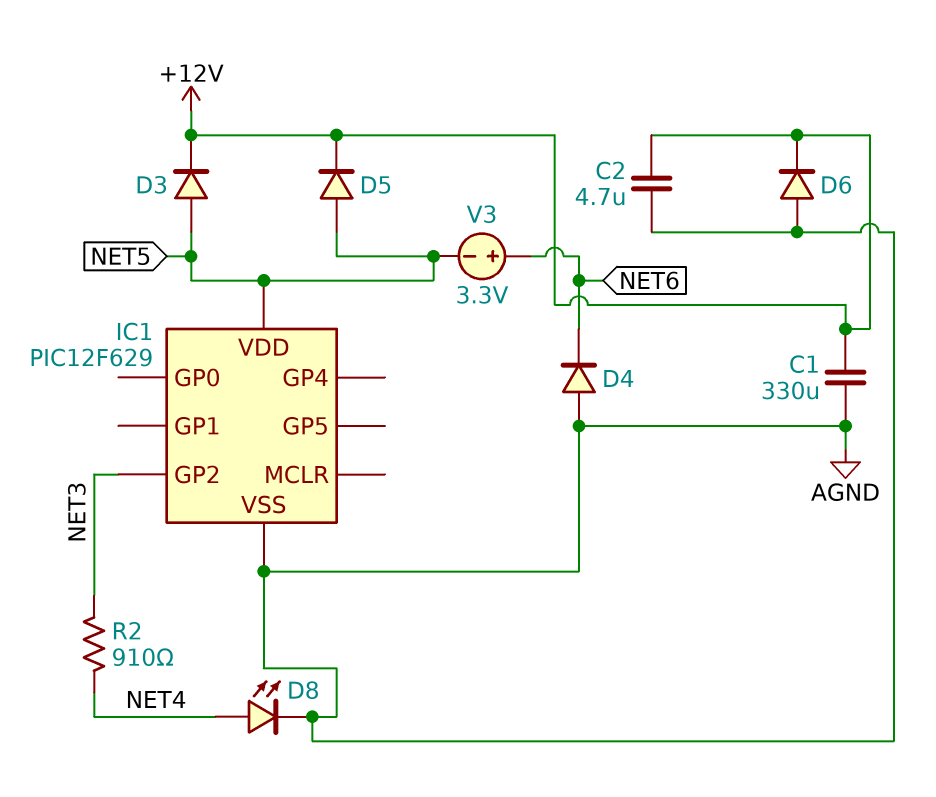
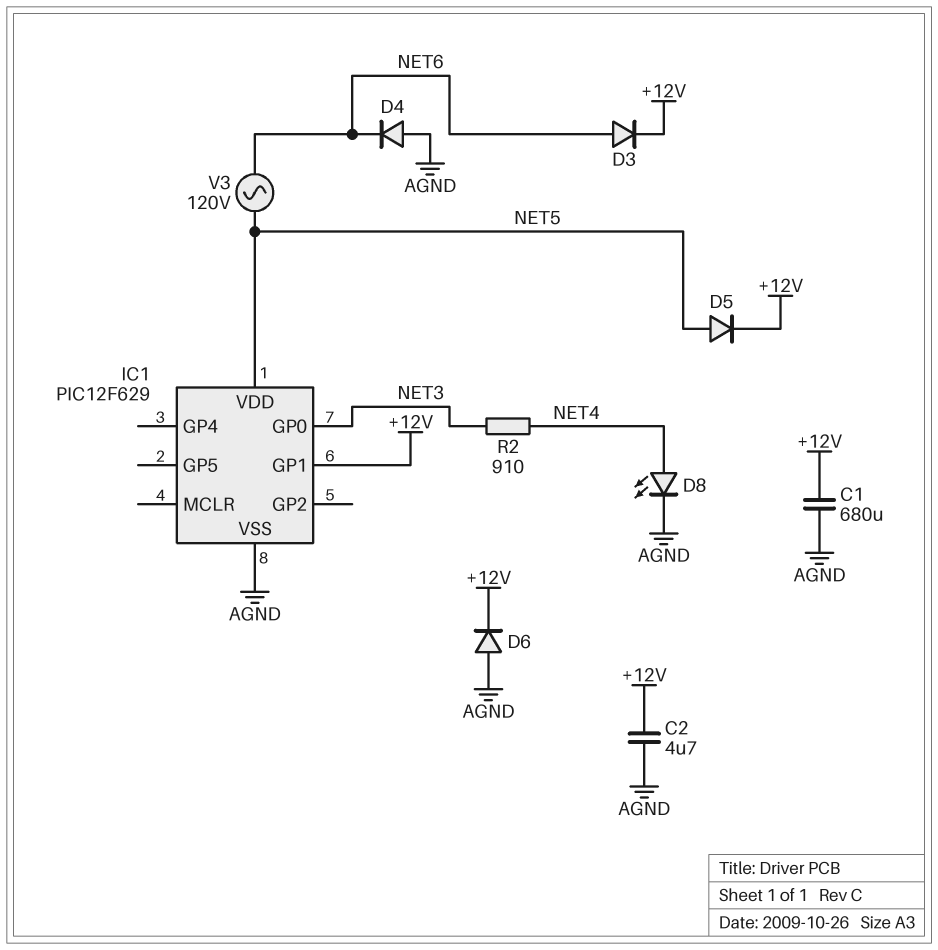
C1: 330uF (+12V, AGND) -> 680uF (+12V, AGND)
D3: diode (A NET5, K +12V) -> diode (A NET6, K +12V)
IC1 pin GP0: none -> NET3
IC1 pin GP1: none -> +12V
IC1 pin GP2: NET3 -> none
V3: 3.3V (plus NET6, minus NET5) -> AC 120V (NET5, NET6)

